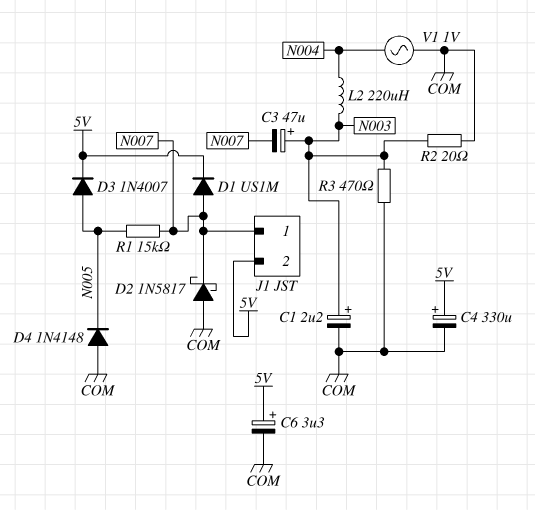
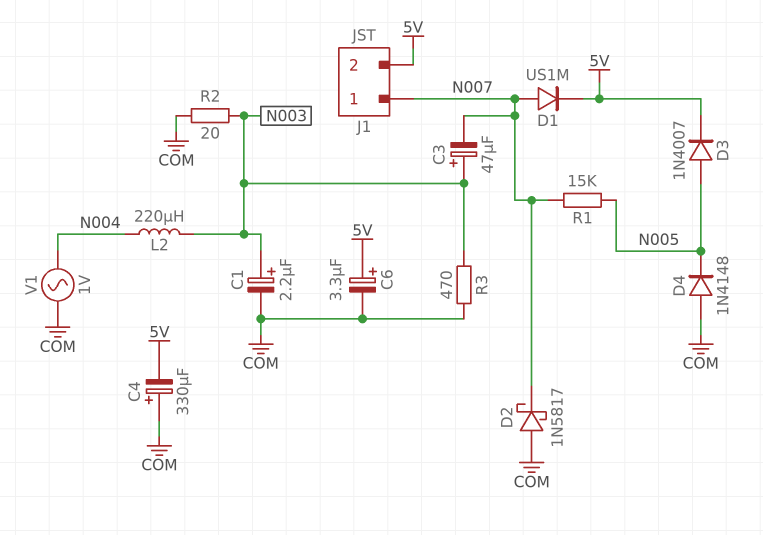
C4: 330uF (plus 5V, minus COM) -> 330uF (plus COM, minus 5V)

